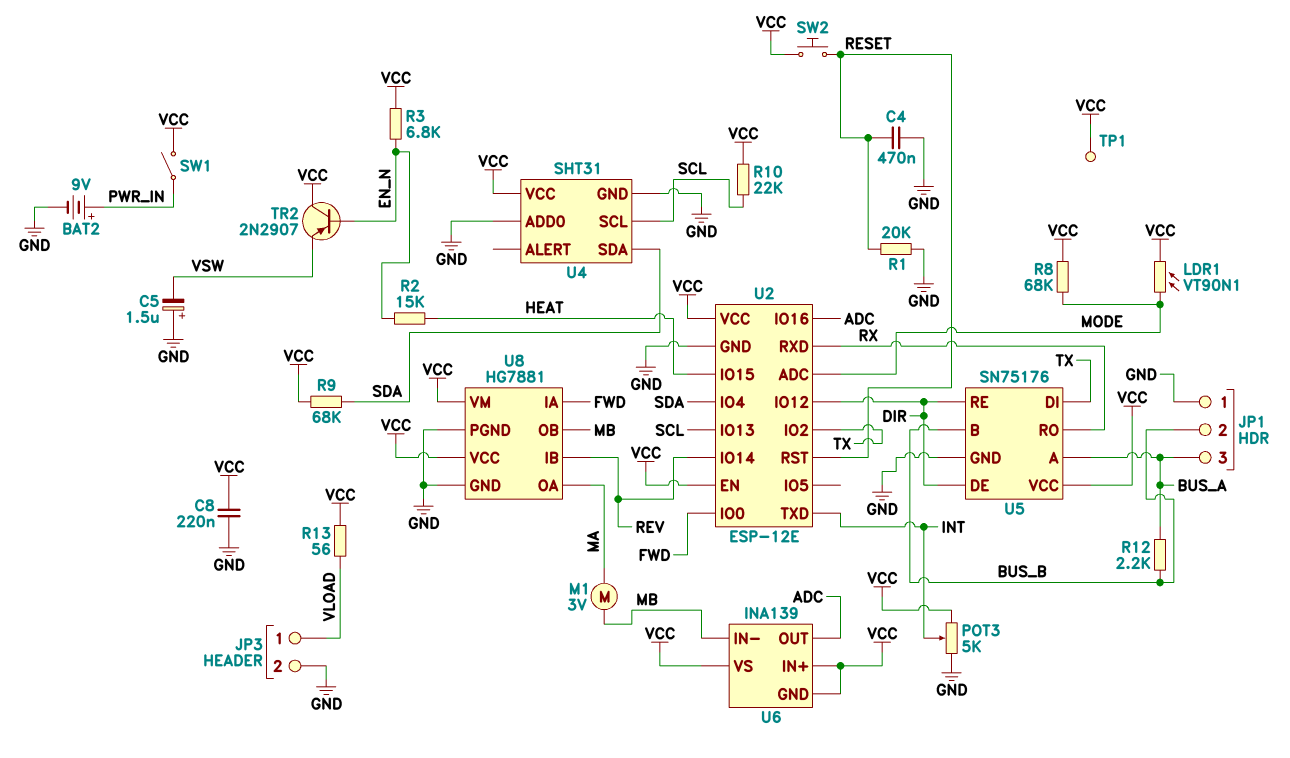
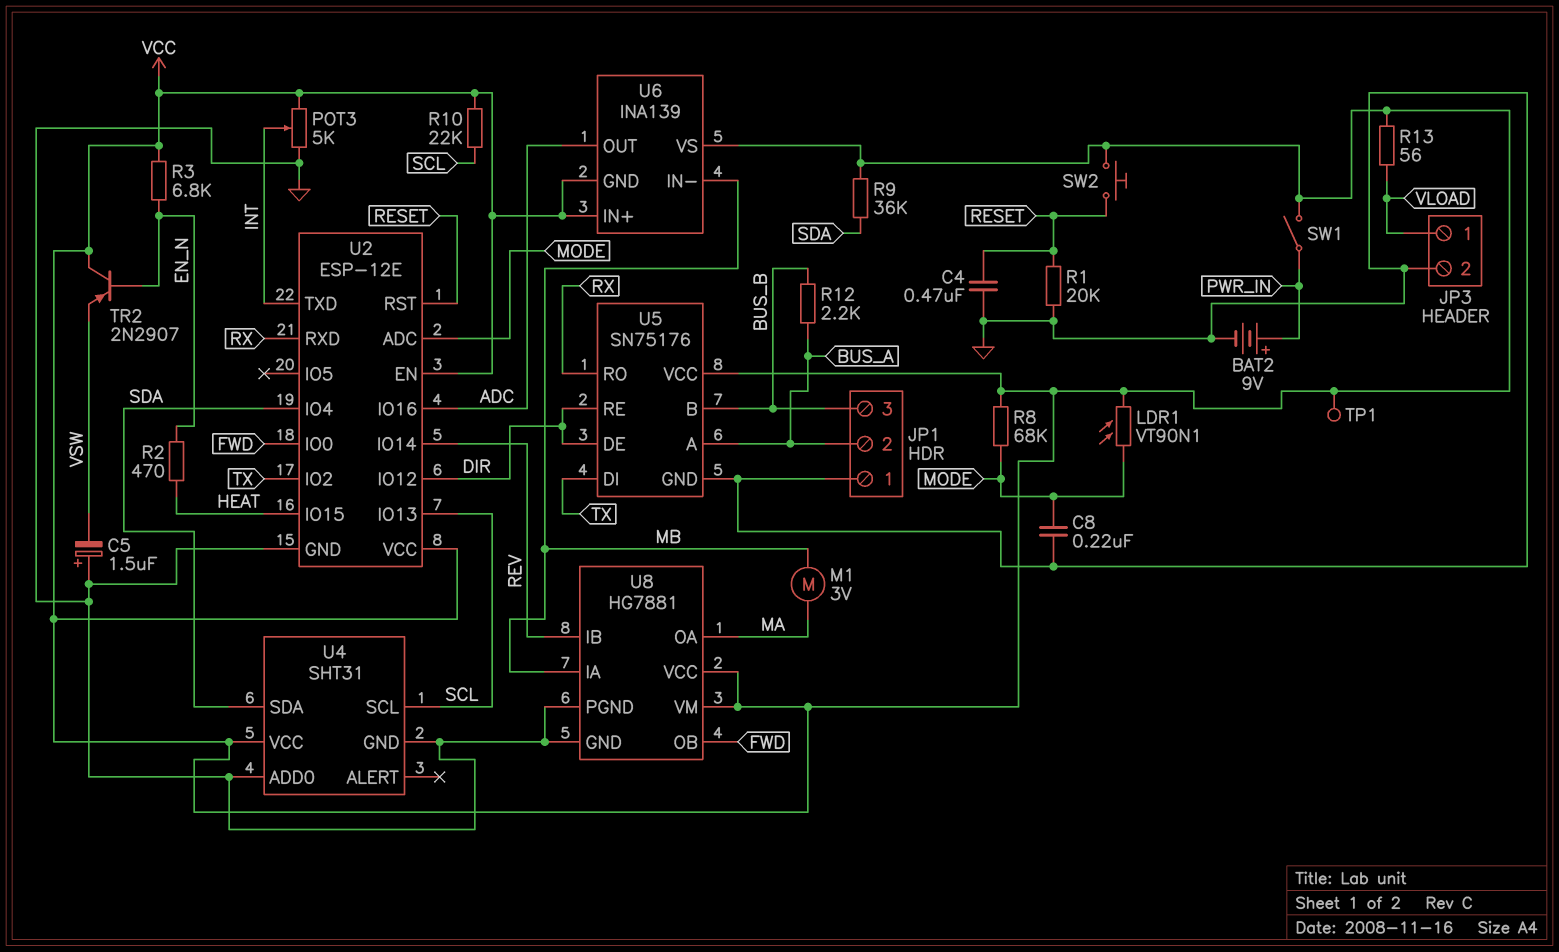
C8: 220nF (GND, VCC) -> 220nF (GND, MODE)
JP1 pin 2: BUS_B -> BUS_A
JP1 pin 3: BUS_A -> BUS_B
R2: 15k (EN_N, HEAT) -> 470 (EN_N, HEAT)
R9: 68k (SDA, VCC) -> 36k (SDA, VCC)
U8 pin IA: FWD -> MB
U8 pin OB: MB -> FWD

